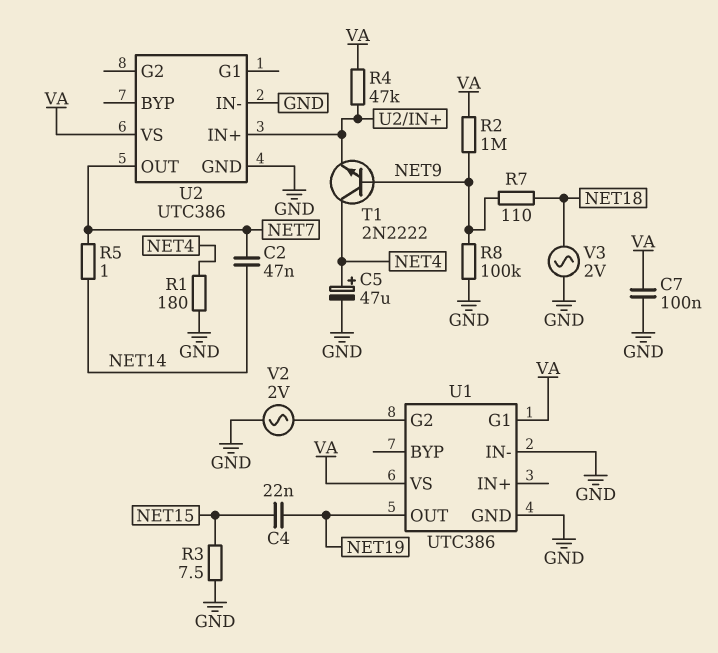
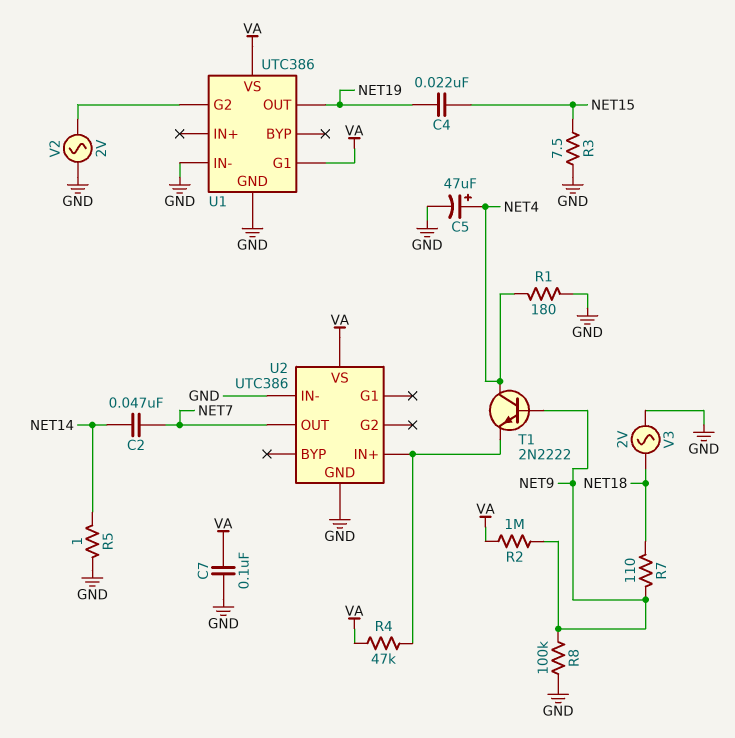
R5: 1 (NET7, NET14) -> 1 (GND, NET14)

